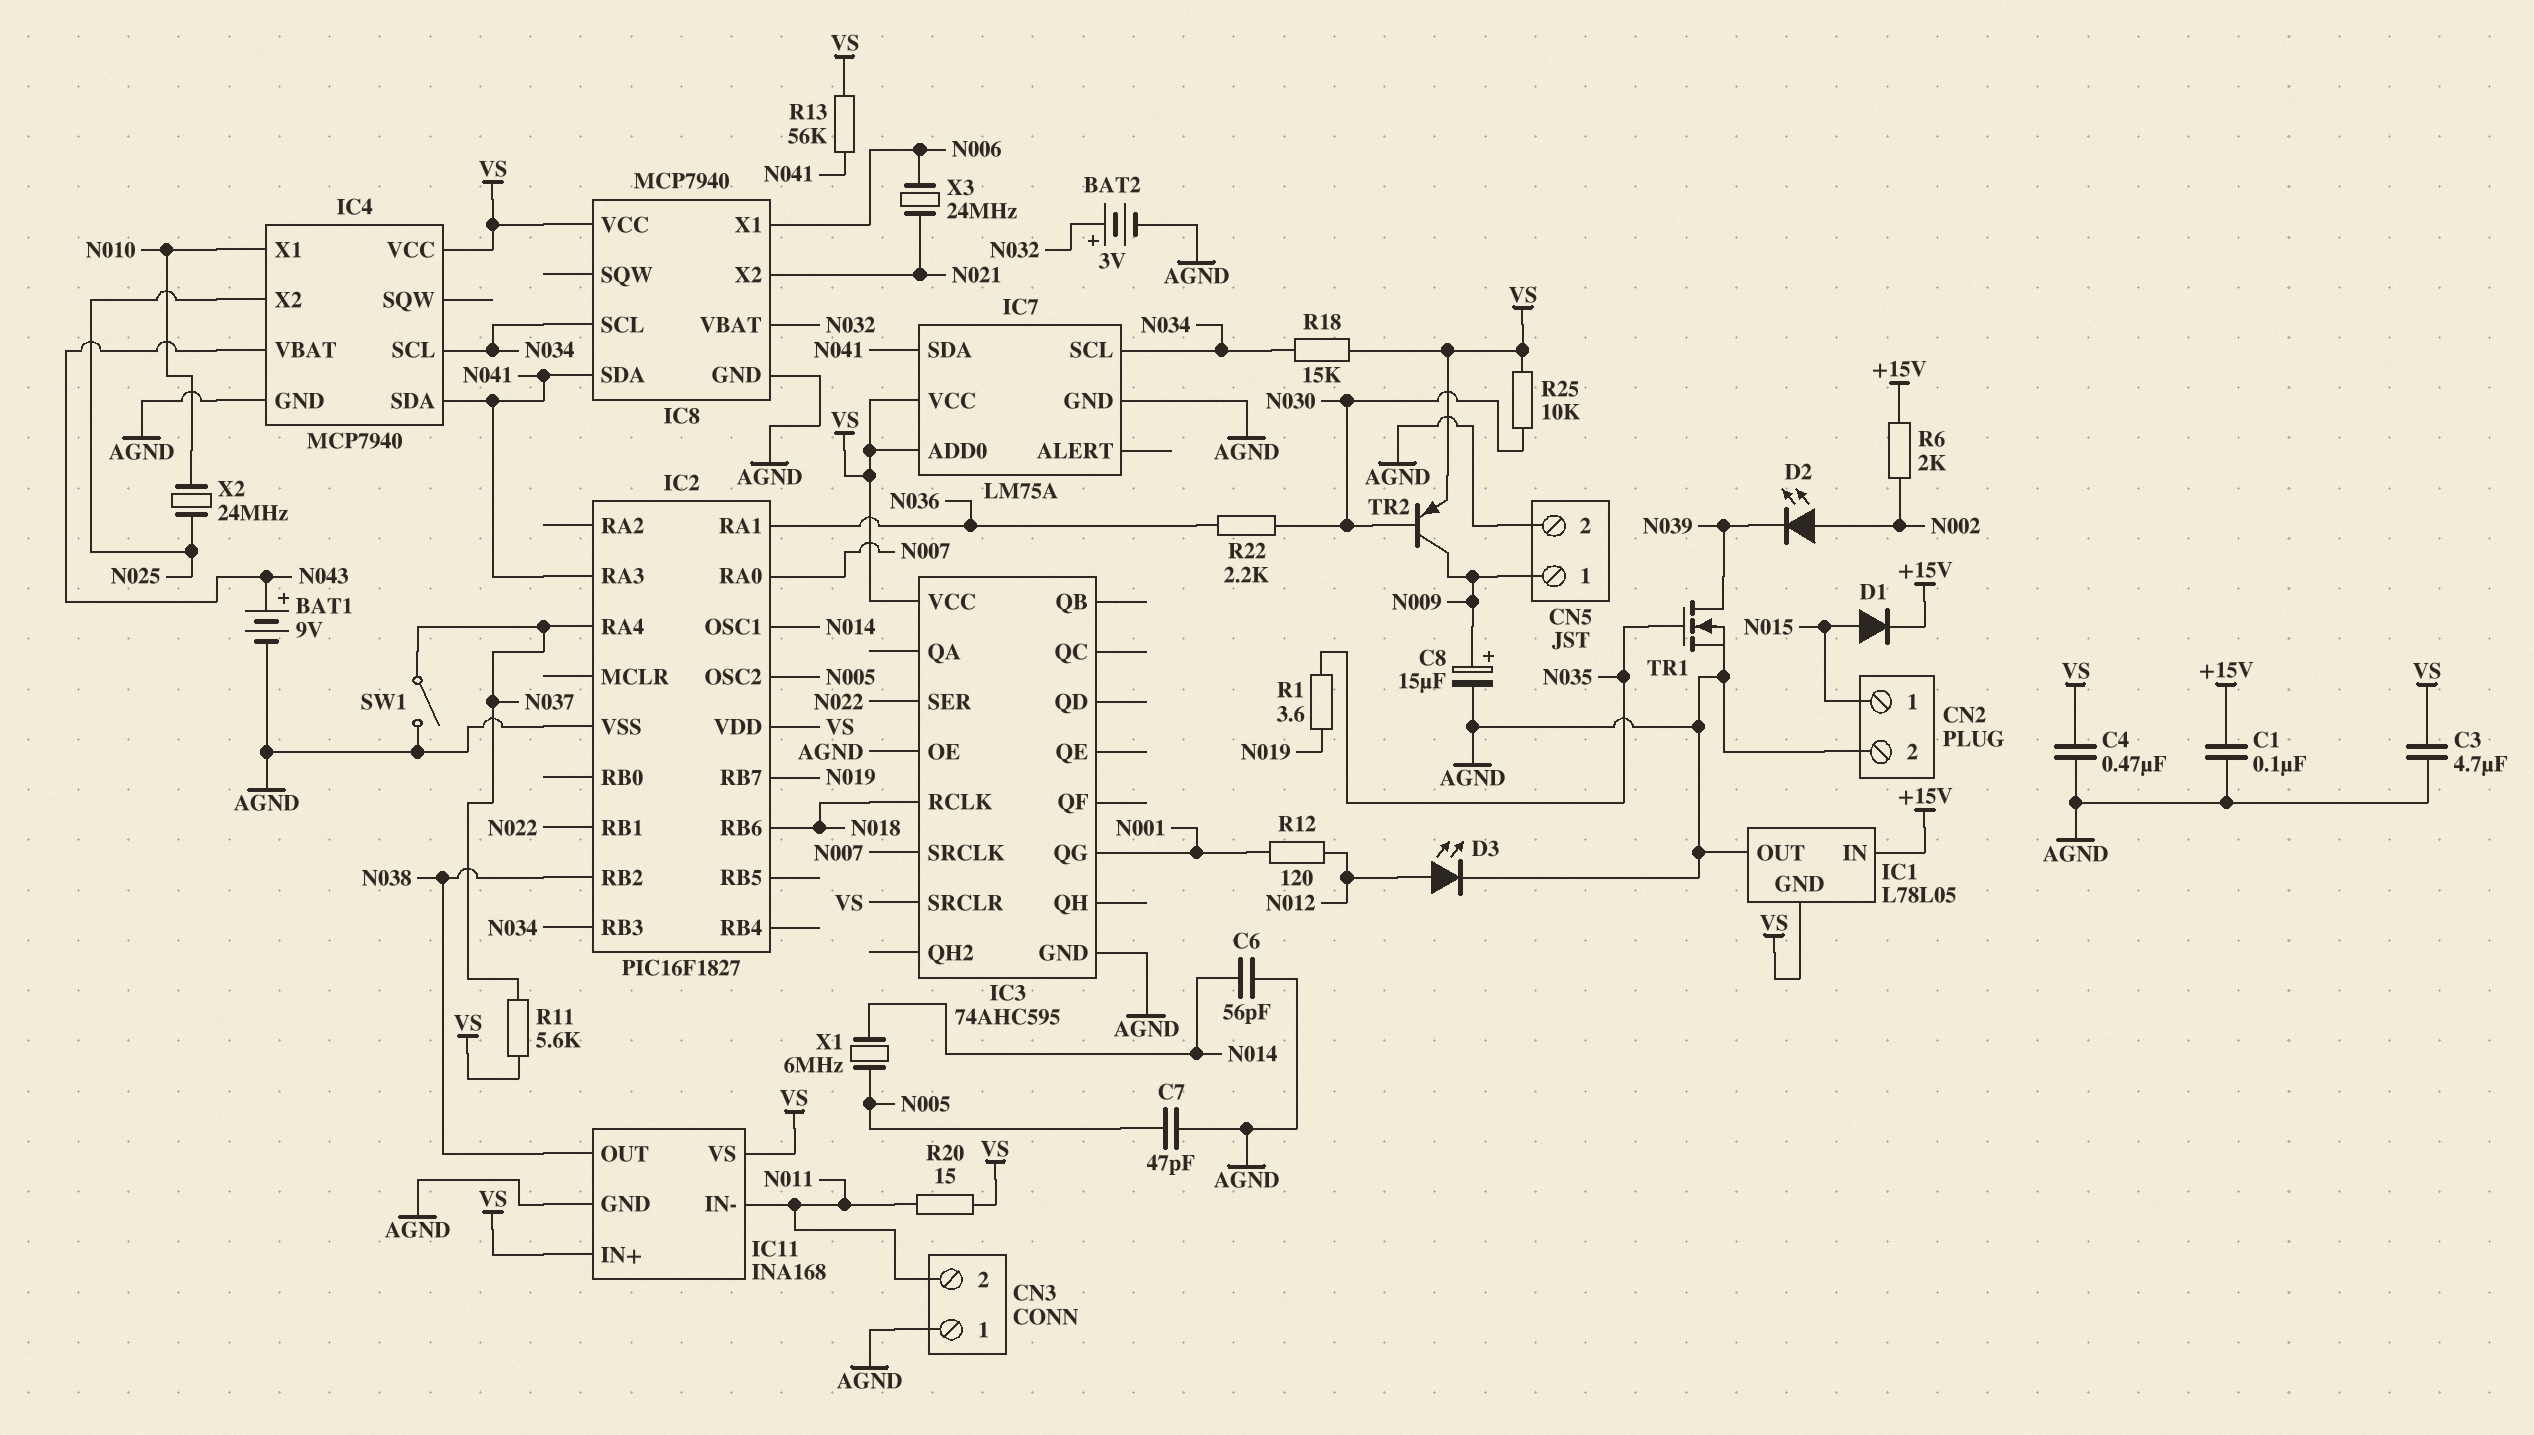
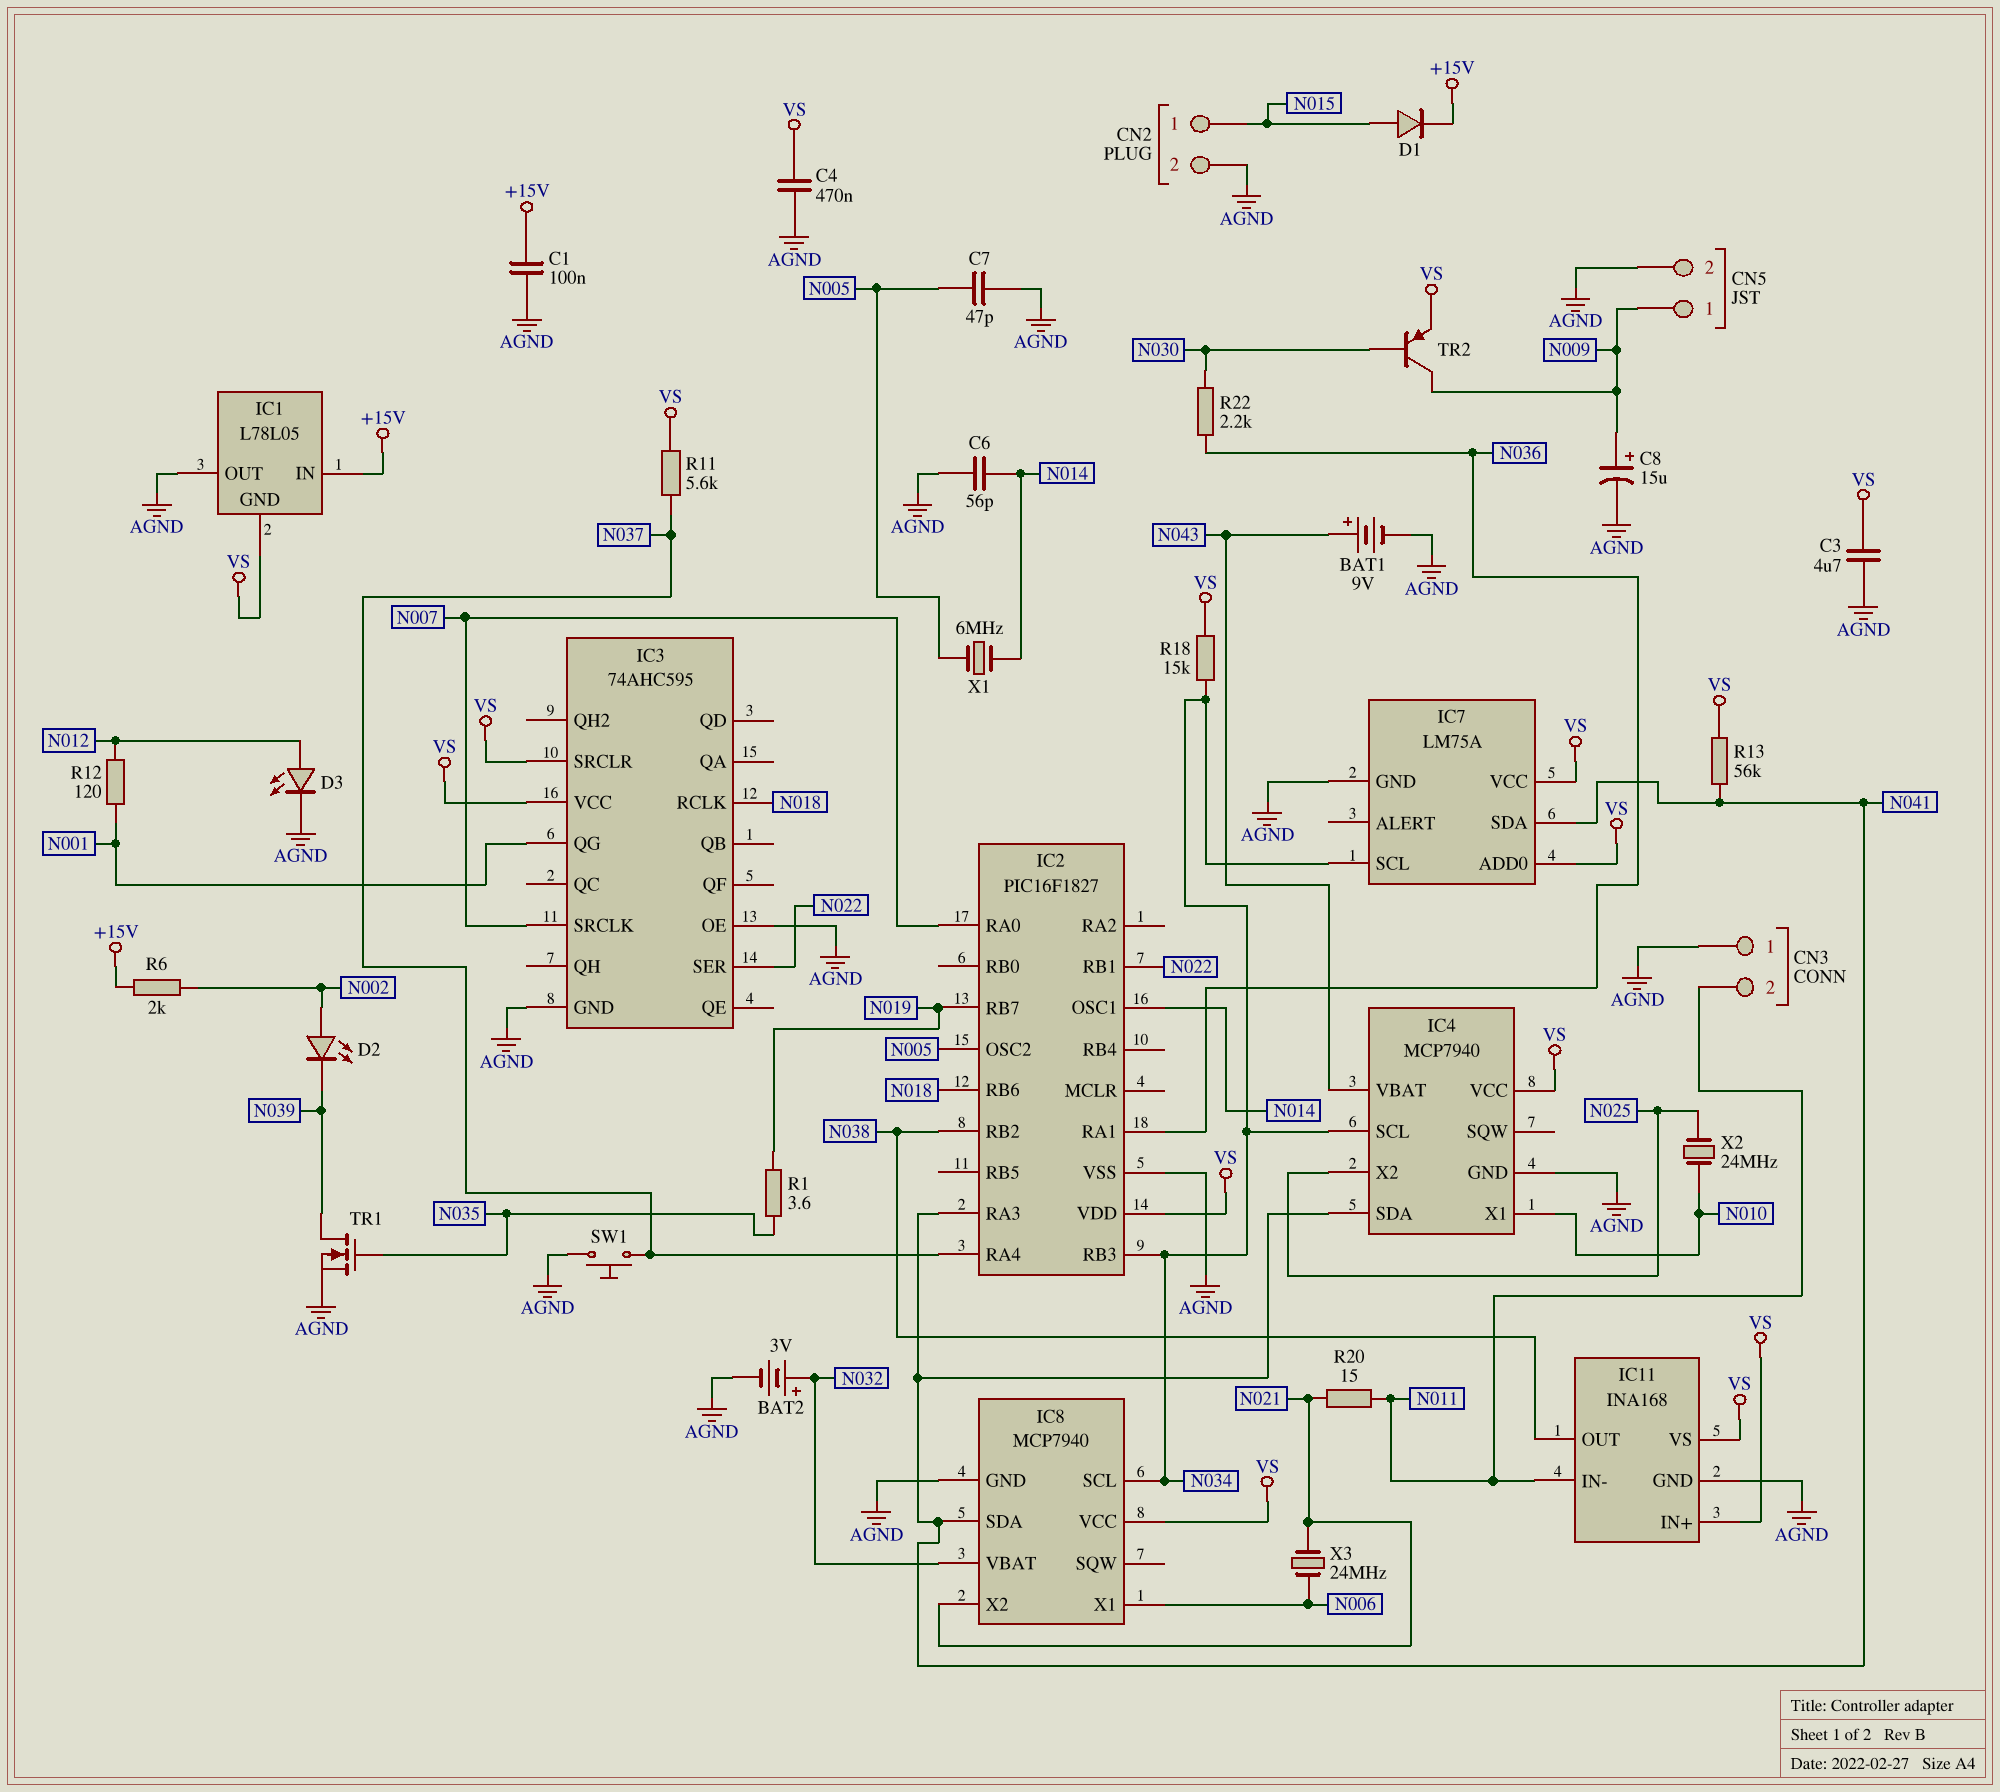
R20: 15 (N011, VS) -> 15 (N011, N021)
R25: 10k (N030, VS) -> none
SW1: switch (AGND, N037) -> button (AGND, N037)

